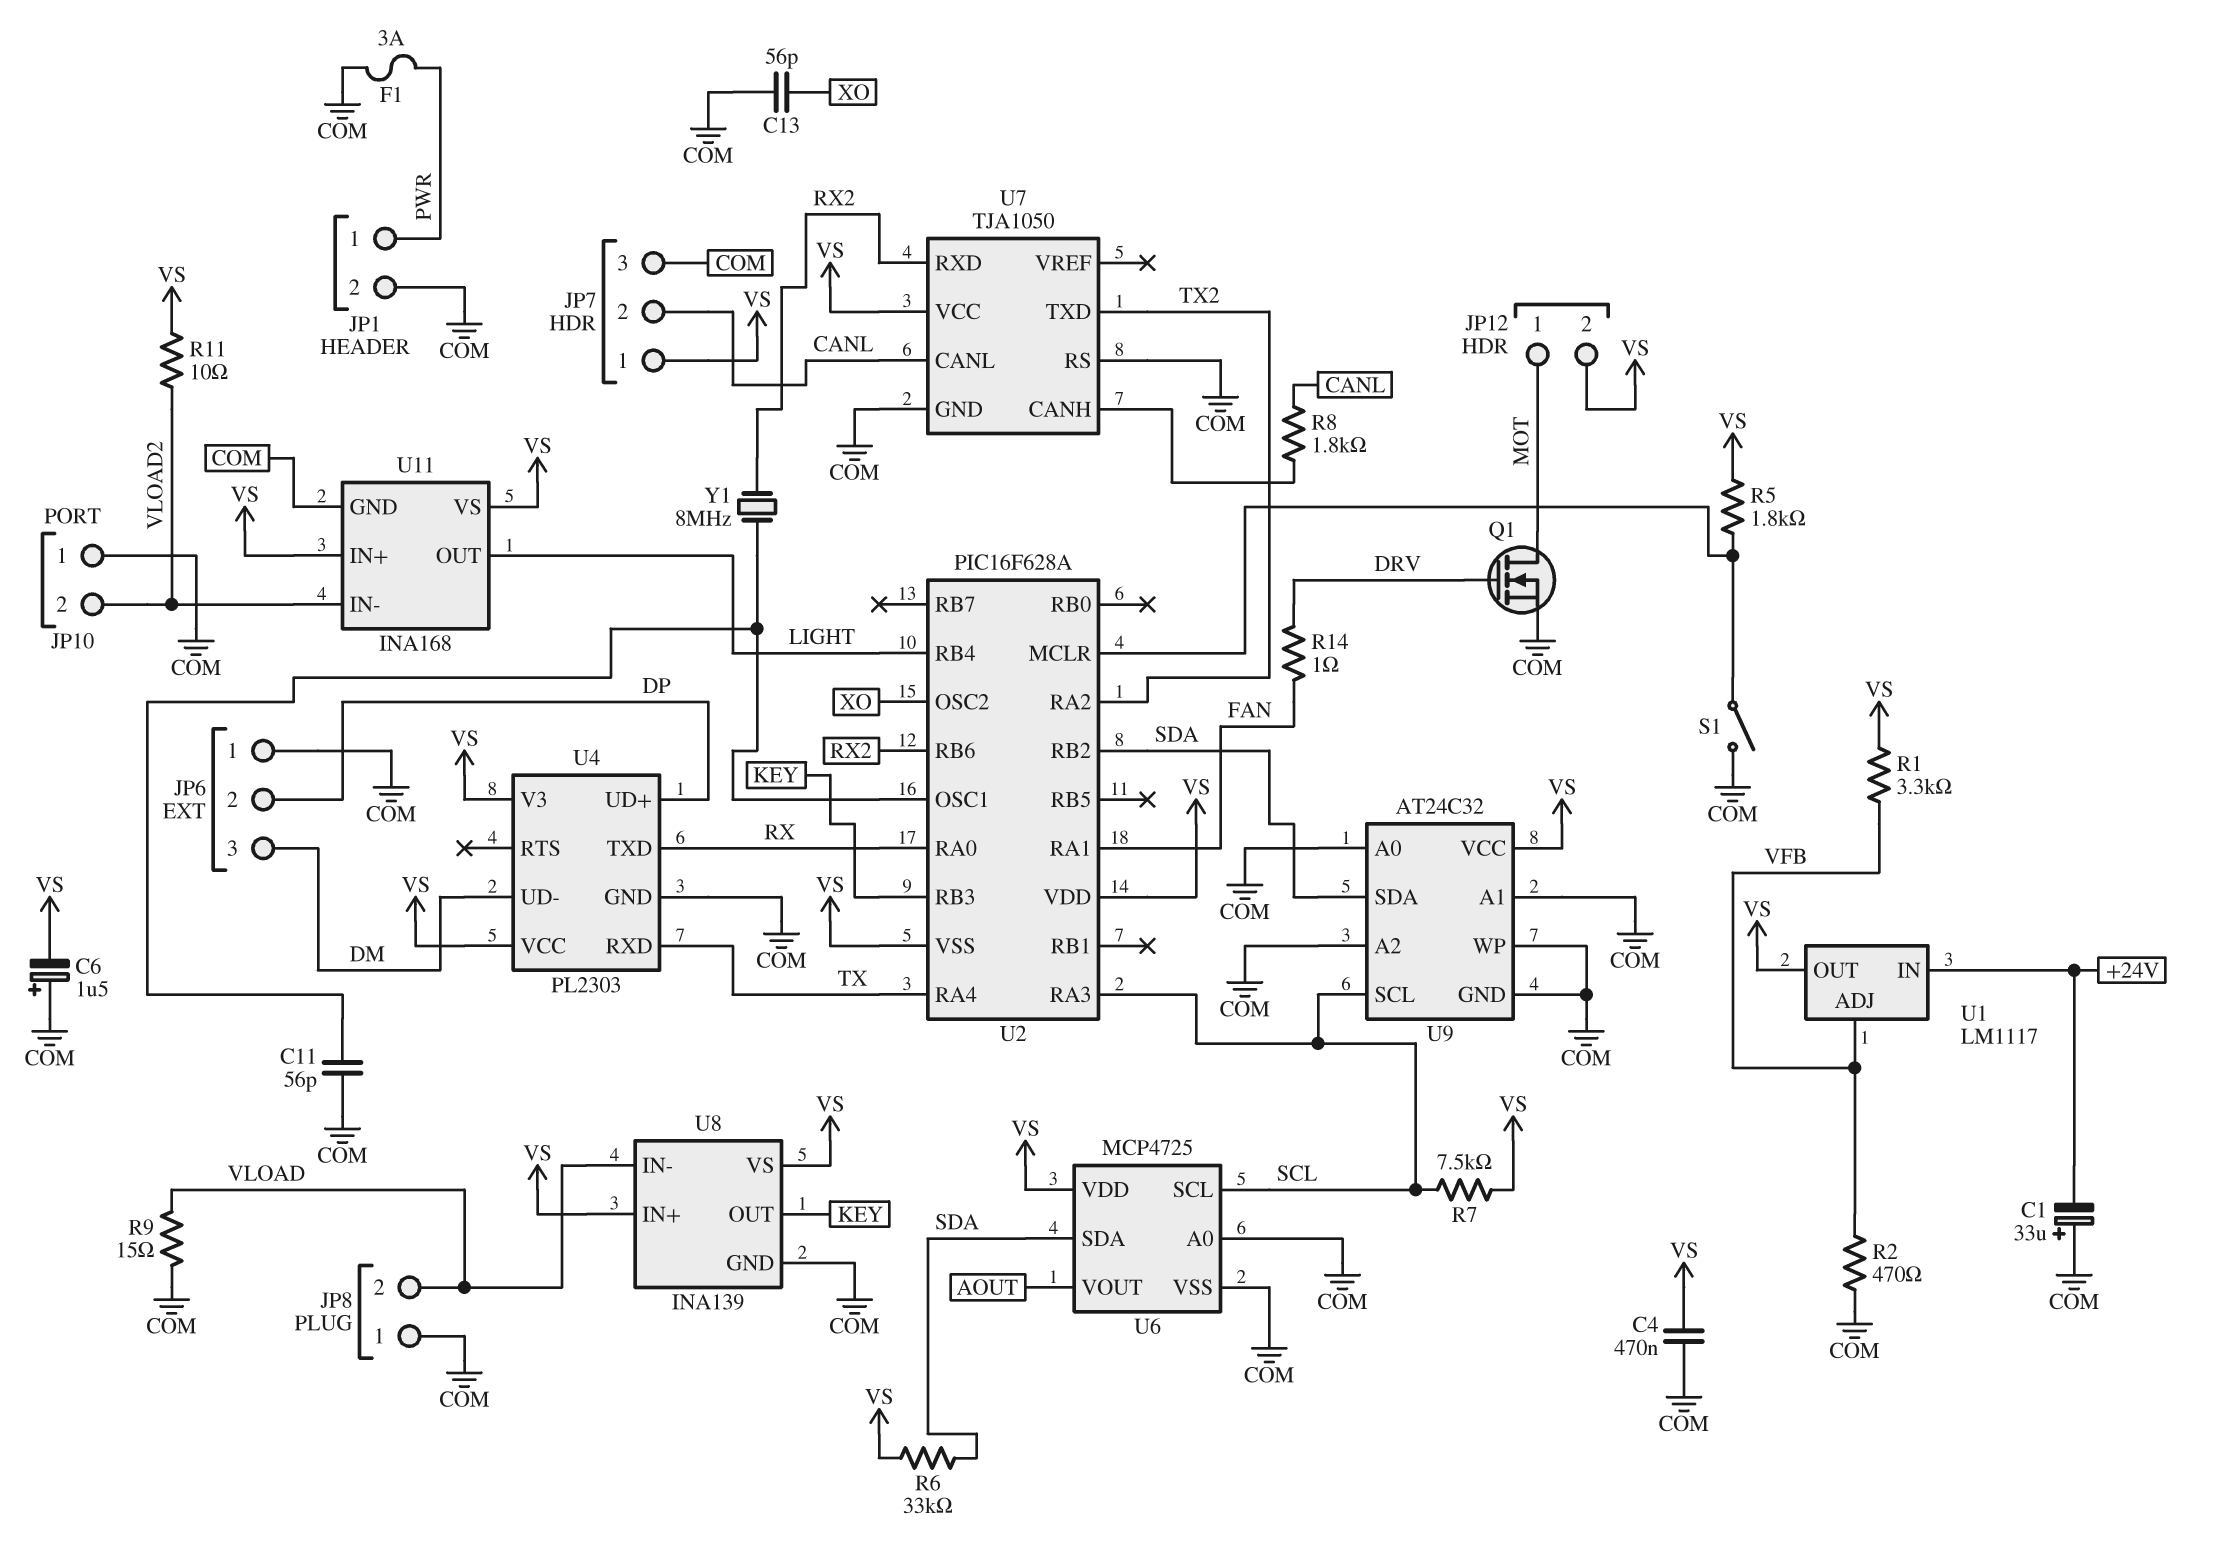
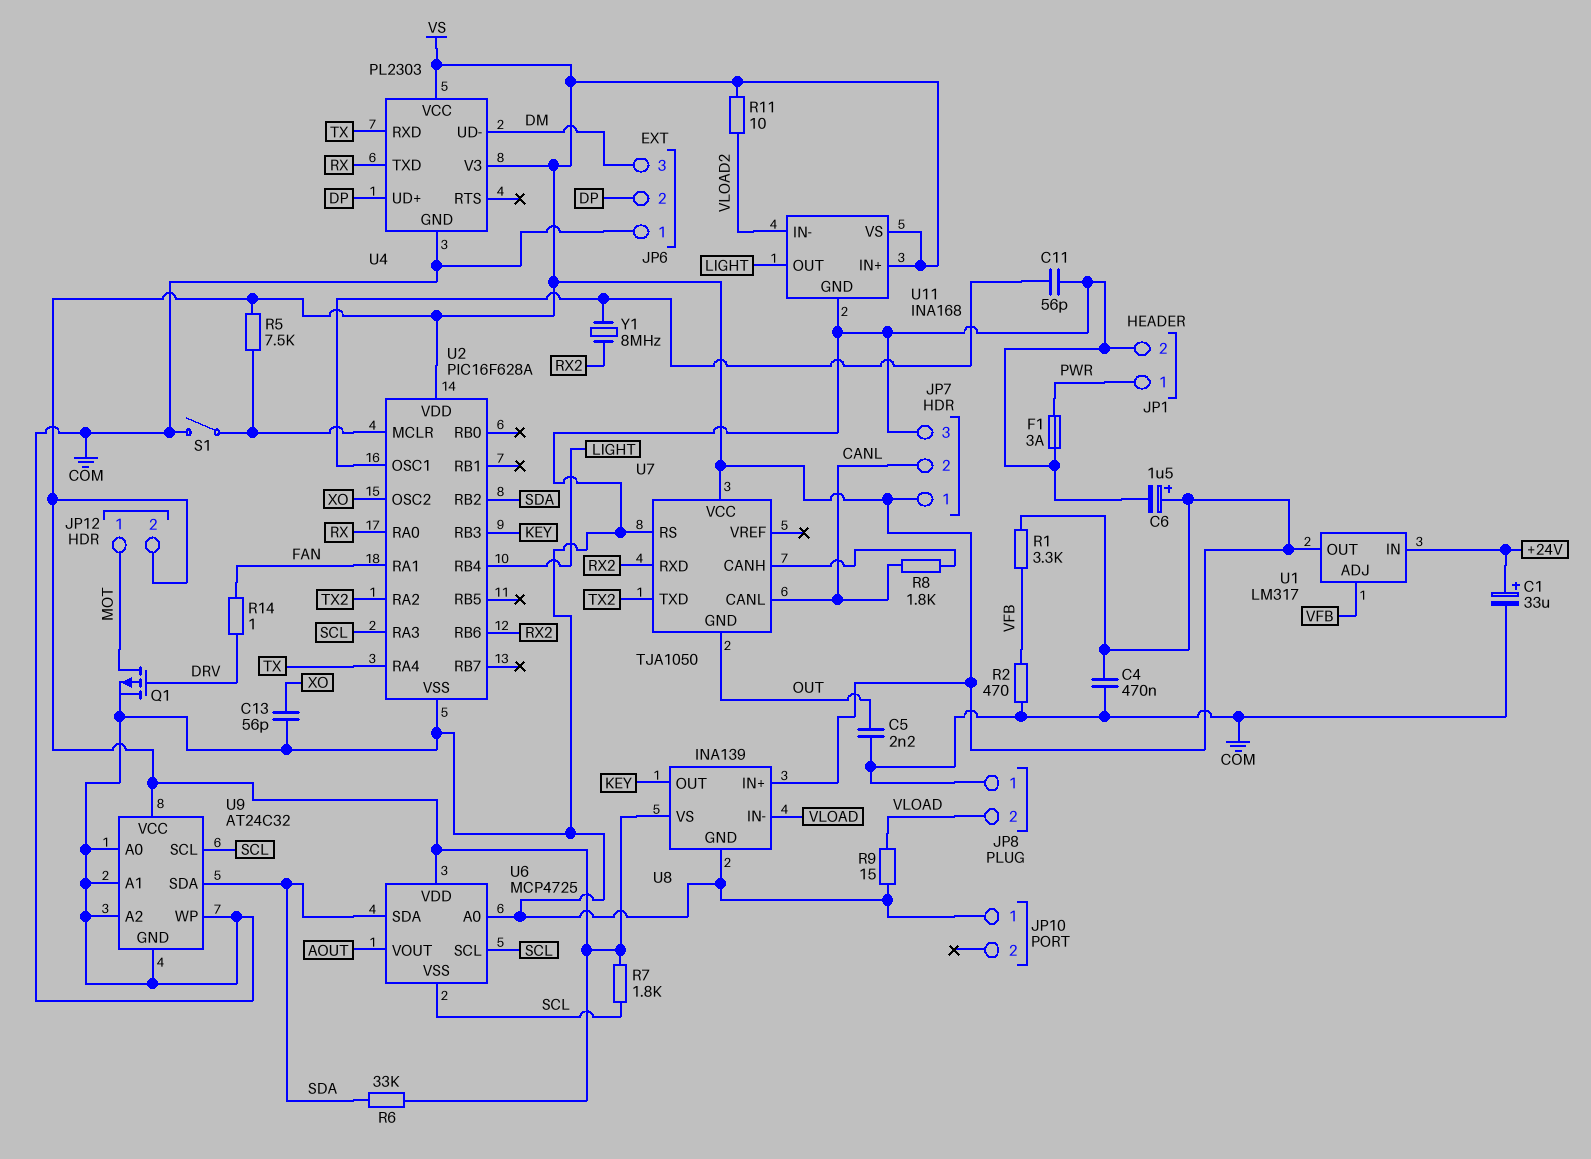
C1: 33uF (plus COM, minus +24V) -> 33uF (plus +24V, minus COM)
C5: none -> 2.2nF (COM, OUT)
C6: 1.5uF (plus COM, minus VS) -> 1.5uF (plus VS, minus COM)
JP10 pin 2: VLOAD2 -> none
Q1: NMOS (G DRV, D MOT, S COM) -> PMOS (G DRV, D MOT, S COM)
R5: 1.8k (U2/MCLR, VS) -> 7.5k (U2/MCLR, VS)
R7: 7.5k (SCL, VS) -> 1.8k (SCL, VS)
U1: LM1117 -> LM317
U2 pin VSS: VS -> COM
U6 pin VSS: COM -> SCL
U7 pin GND: COM -> OUT

